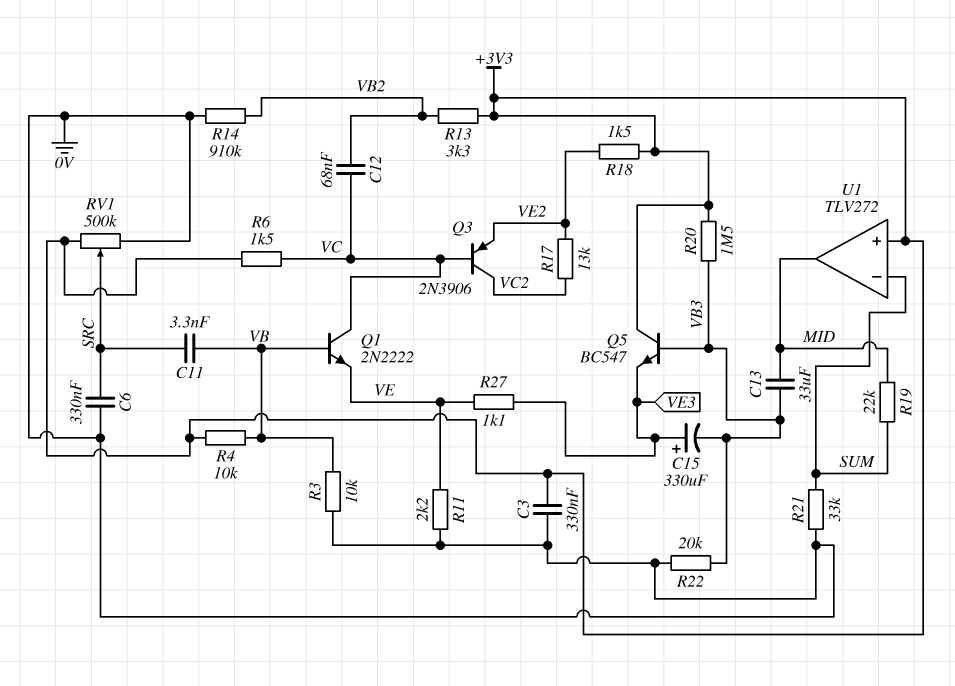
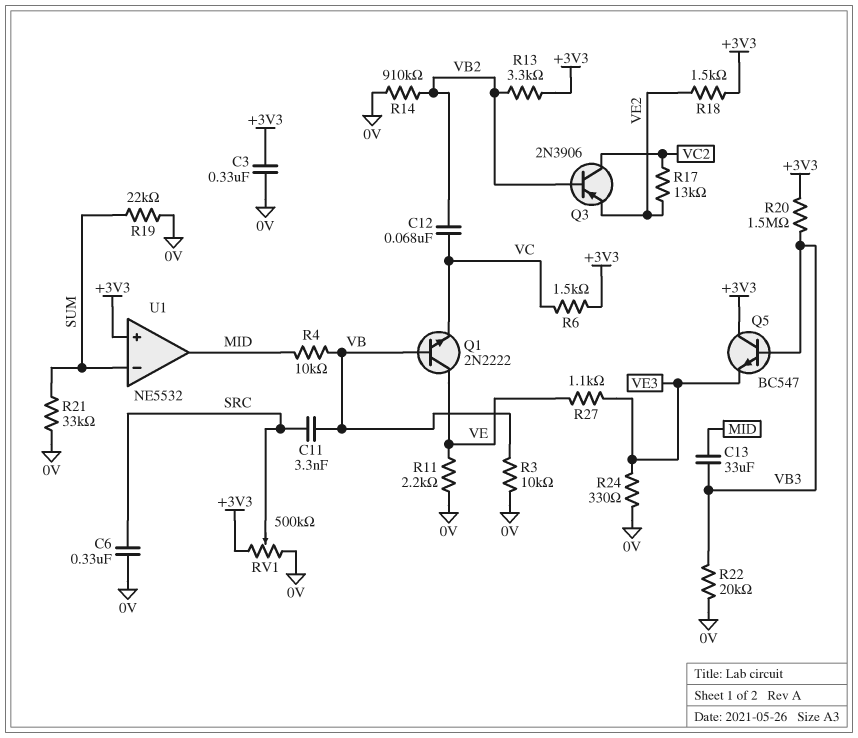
C15: 330uF (plus VE3, minus VB3) -> none
Q1: NPN 2N2222 (B VB, C VC, E VE) -> NPN 2N2222 (B VB, C VE, E VC)
Q3: PNP 2N3906 (B VC, C VC2, E VE2) -> PNP 2N3906 (B VB2, C VC2, E VE2)
R4: 10k (+3V3, VB) -> 10k (MID, VB)
R19: 22k (MID, SUM) -> 22k (0V, SUM)
R24: none -> 330 (0V, VE3)
U1: TLV272 -> NE5532

